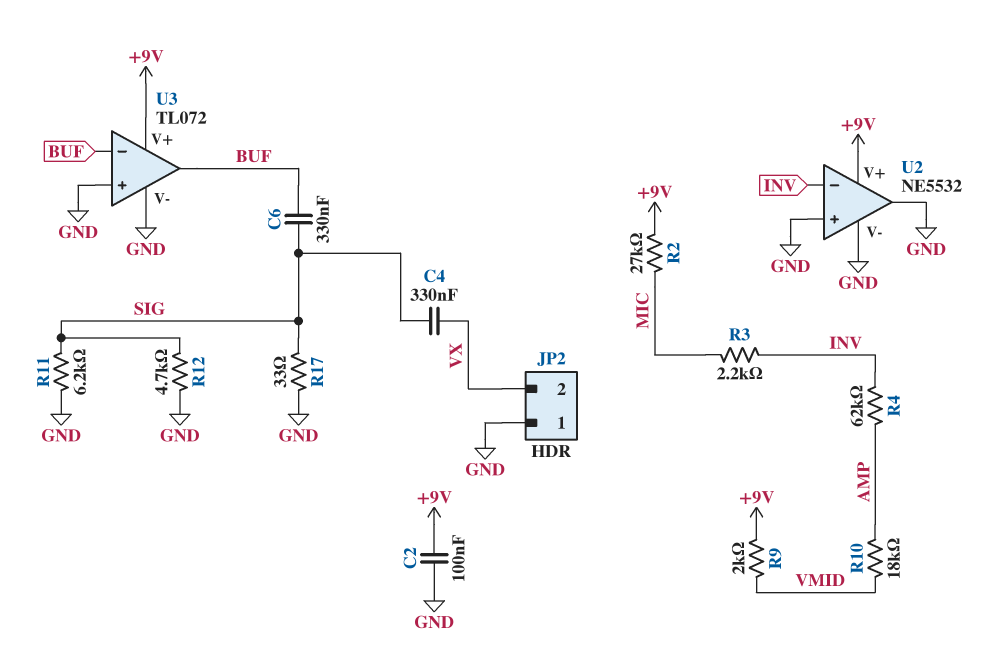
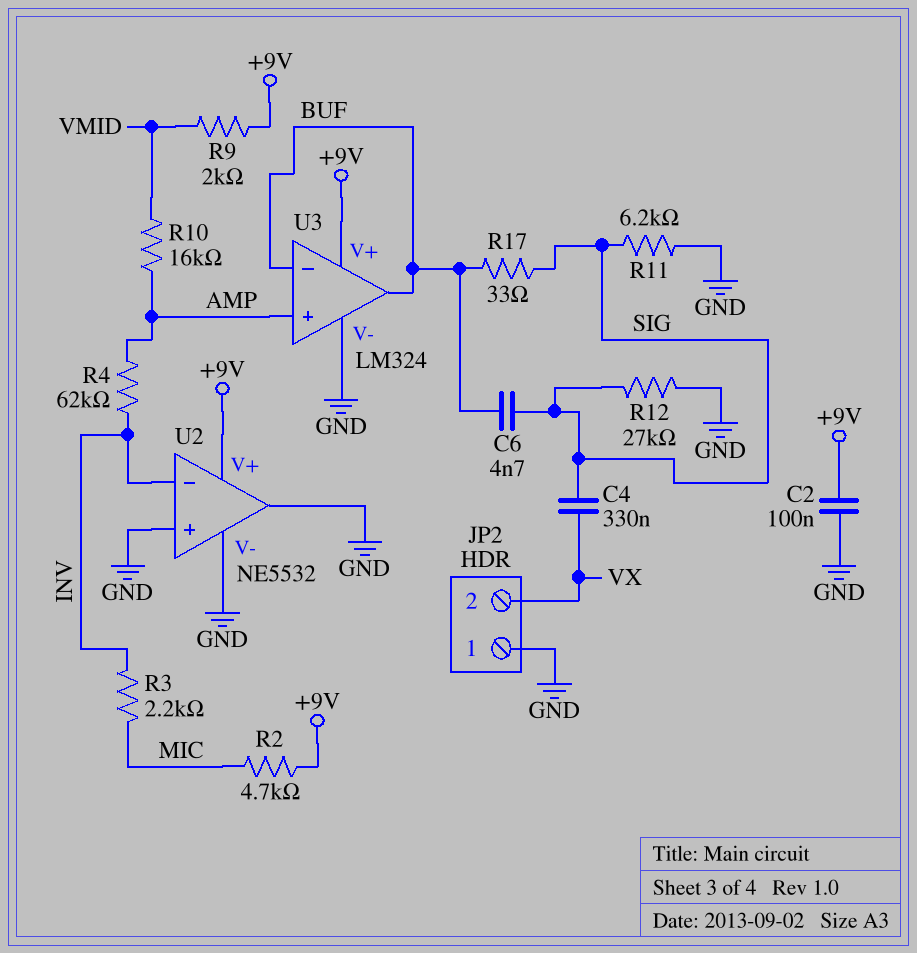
C6: 330nF (BUF, SIG) -> 4.7nF (BUF, SIG)
R2: 27k (+9V, MIC) -> 4.7k (+9V, MIC)
R10: 18k (AMP, VMID) -> 16k (AMP, VMID)
R12: 4.7k (GND, SIG) -> 27k (GND, SIG)
R17: 33 (GND, SIG) -> 33 (BUF, SIG)
U3: TL072 -> LM324
U3 pin in+: GND -> AMP

